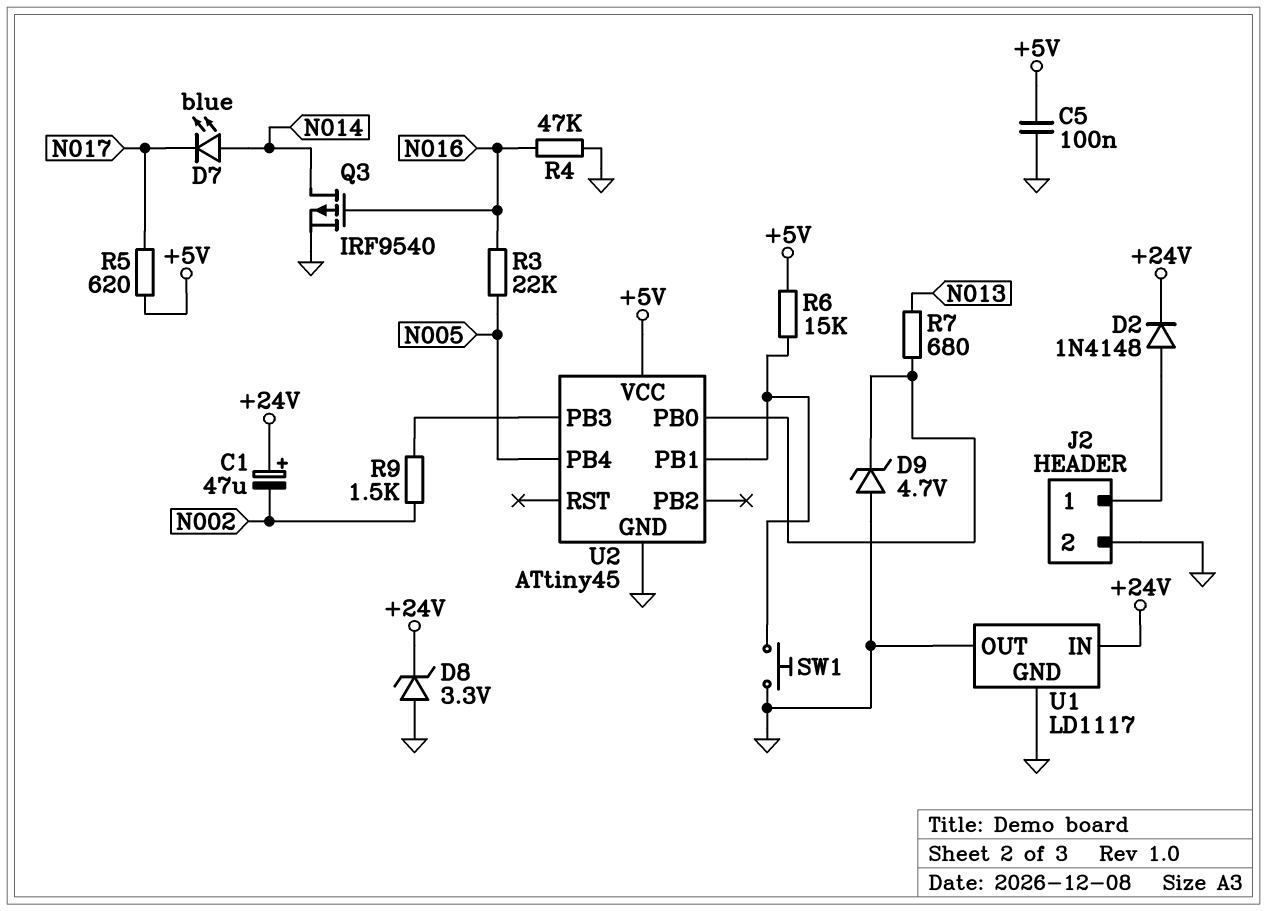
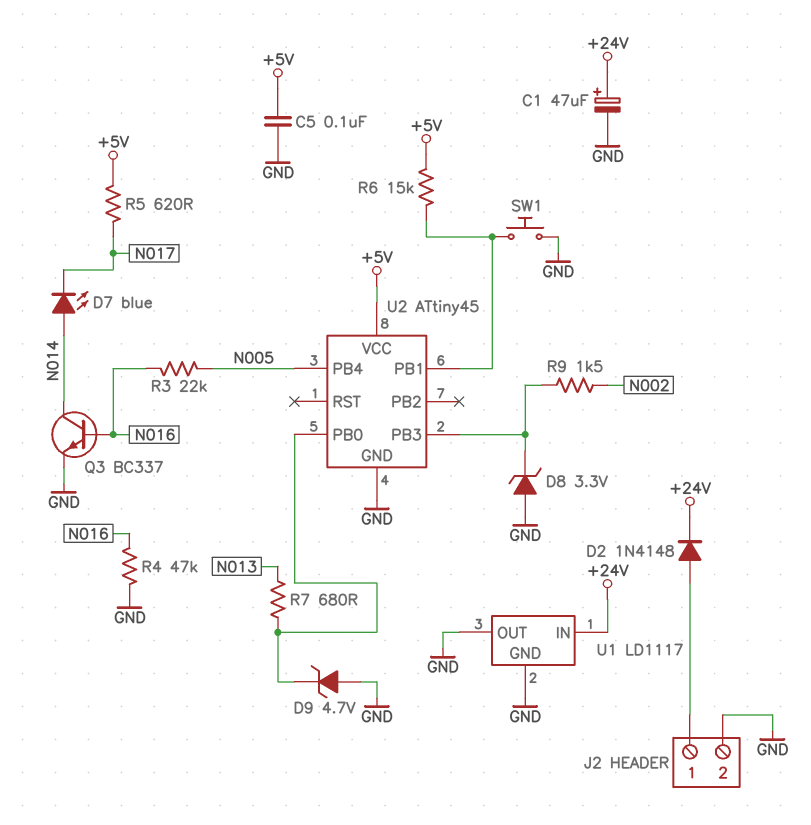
C1: 47uF (plus +24V, minus N002) -> 47uF (plus +24V, minus GND)
D8: zener 3.3V (A GND, K +24V) -> zener 3.3V (A GND, K U2/PB3)
Q3: PMOS IRF9540 (G N016, D N014, S GND) -> NPN BC337 (B N016, C N014, E GND)

